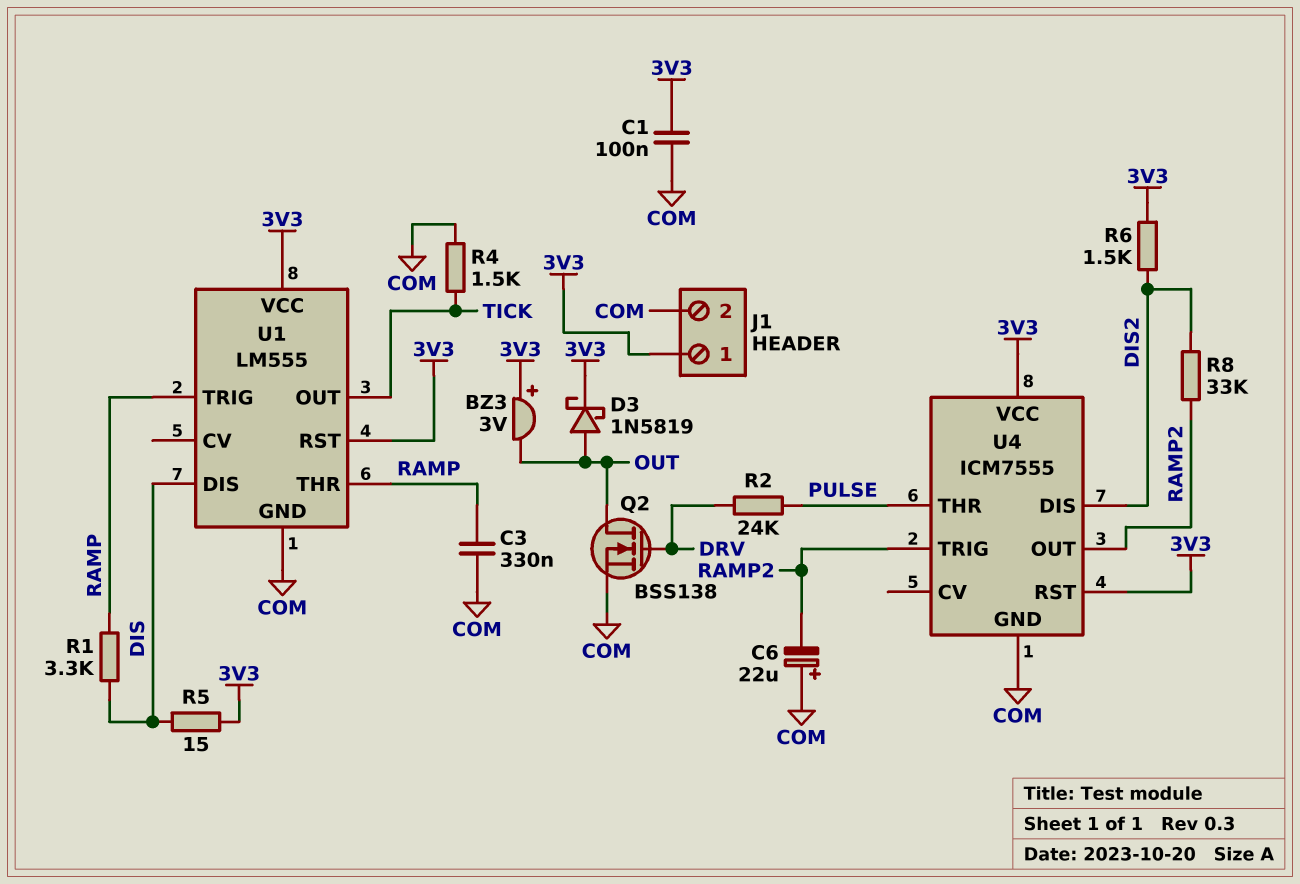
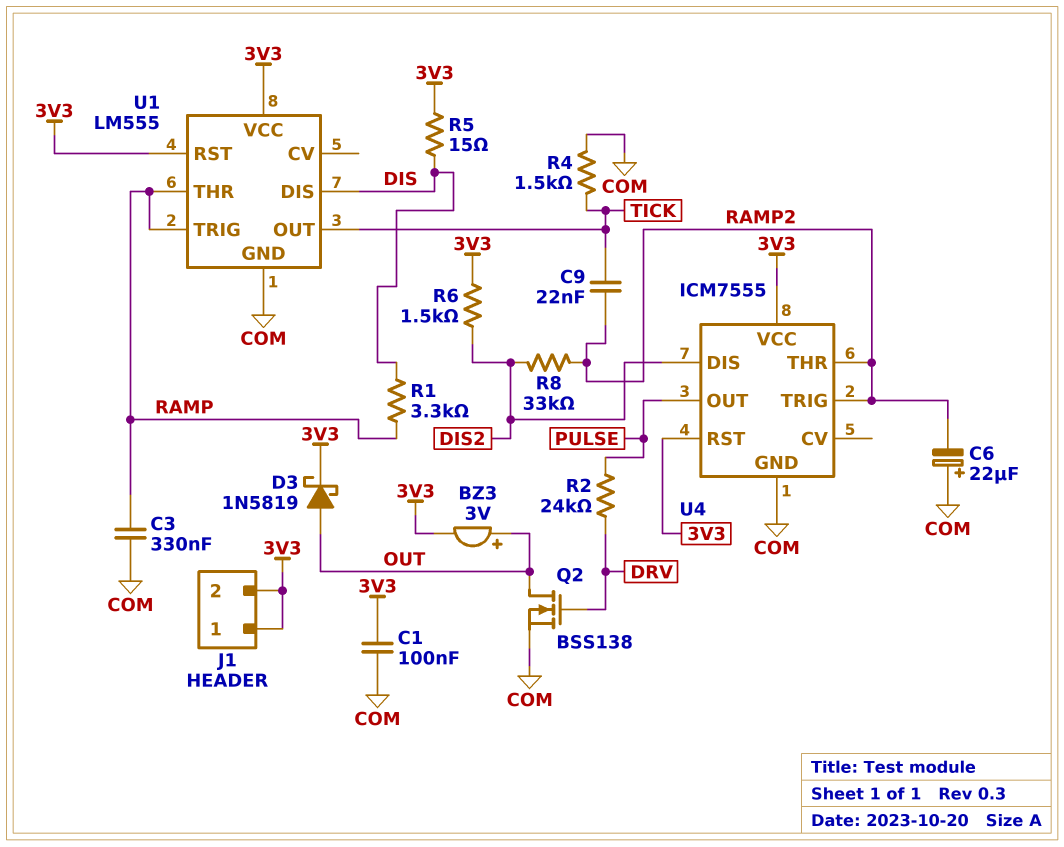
BZ3: buzzer 3V (plus 3V3, minus OUT) -> buzzer 3V (plus OUT, minus 3V3)
C9: none -> 22nF (RAMP2, TICK)
J1 pin 2: COM -> 3V3
U4 pin OUT: RAMP2 -> PULSE
U4 pin THR: PULSE -> RAMP2

